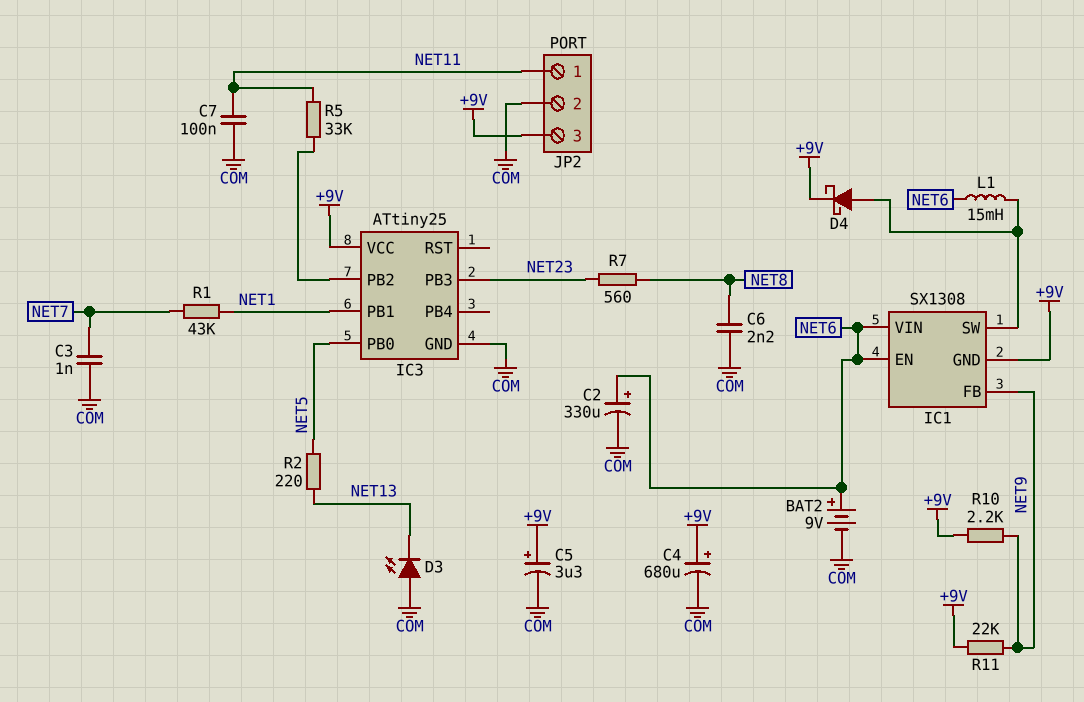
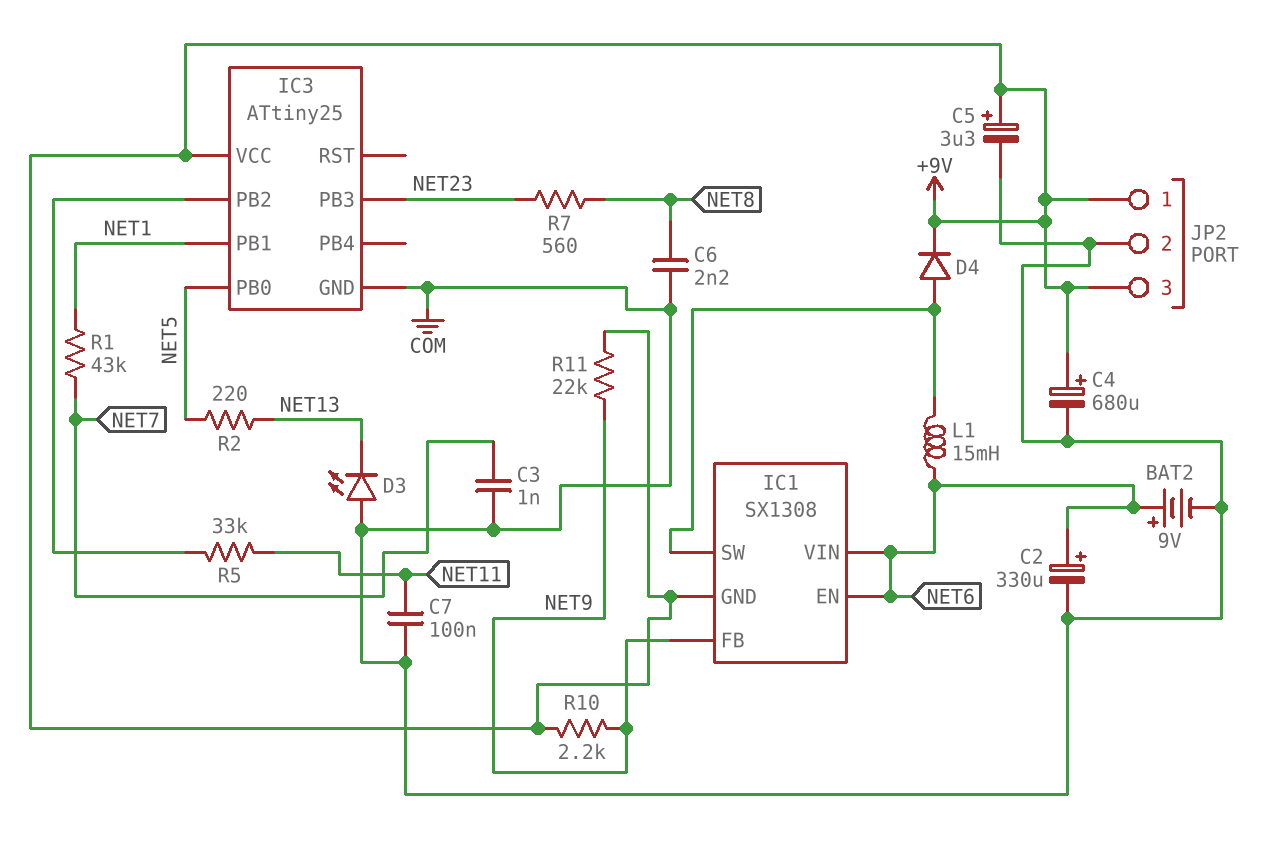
D4: schottky (A IC1/SW, K +9V) -> diode (A IC1/SW, K +9V)
JP2 pin 1: NET11 -> +9V

